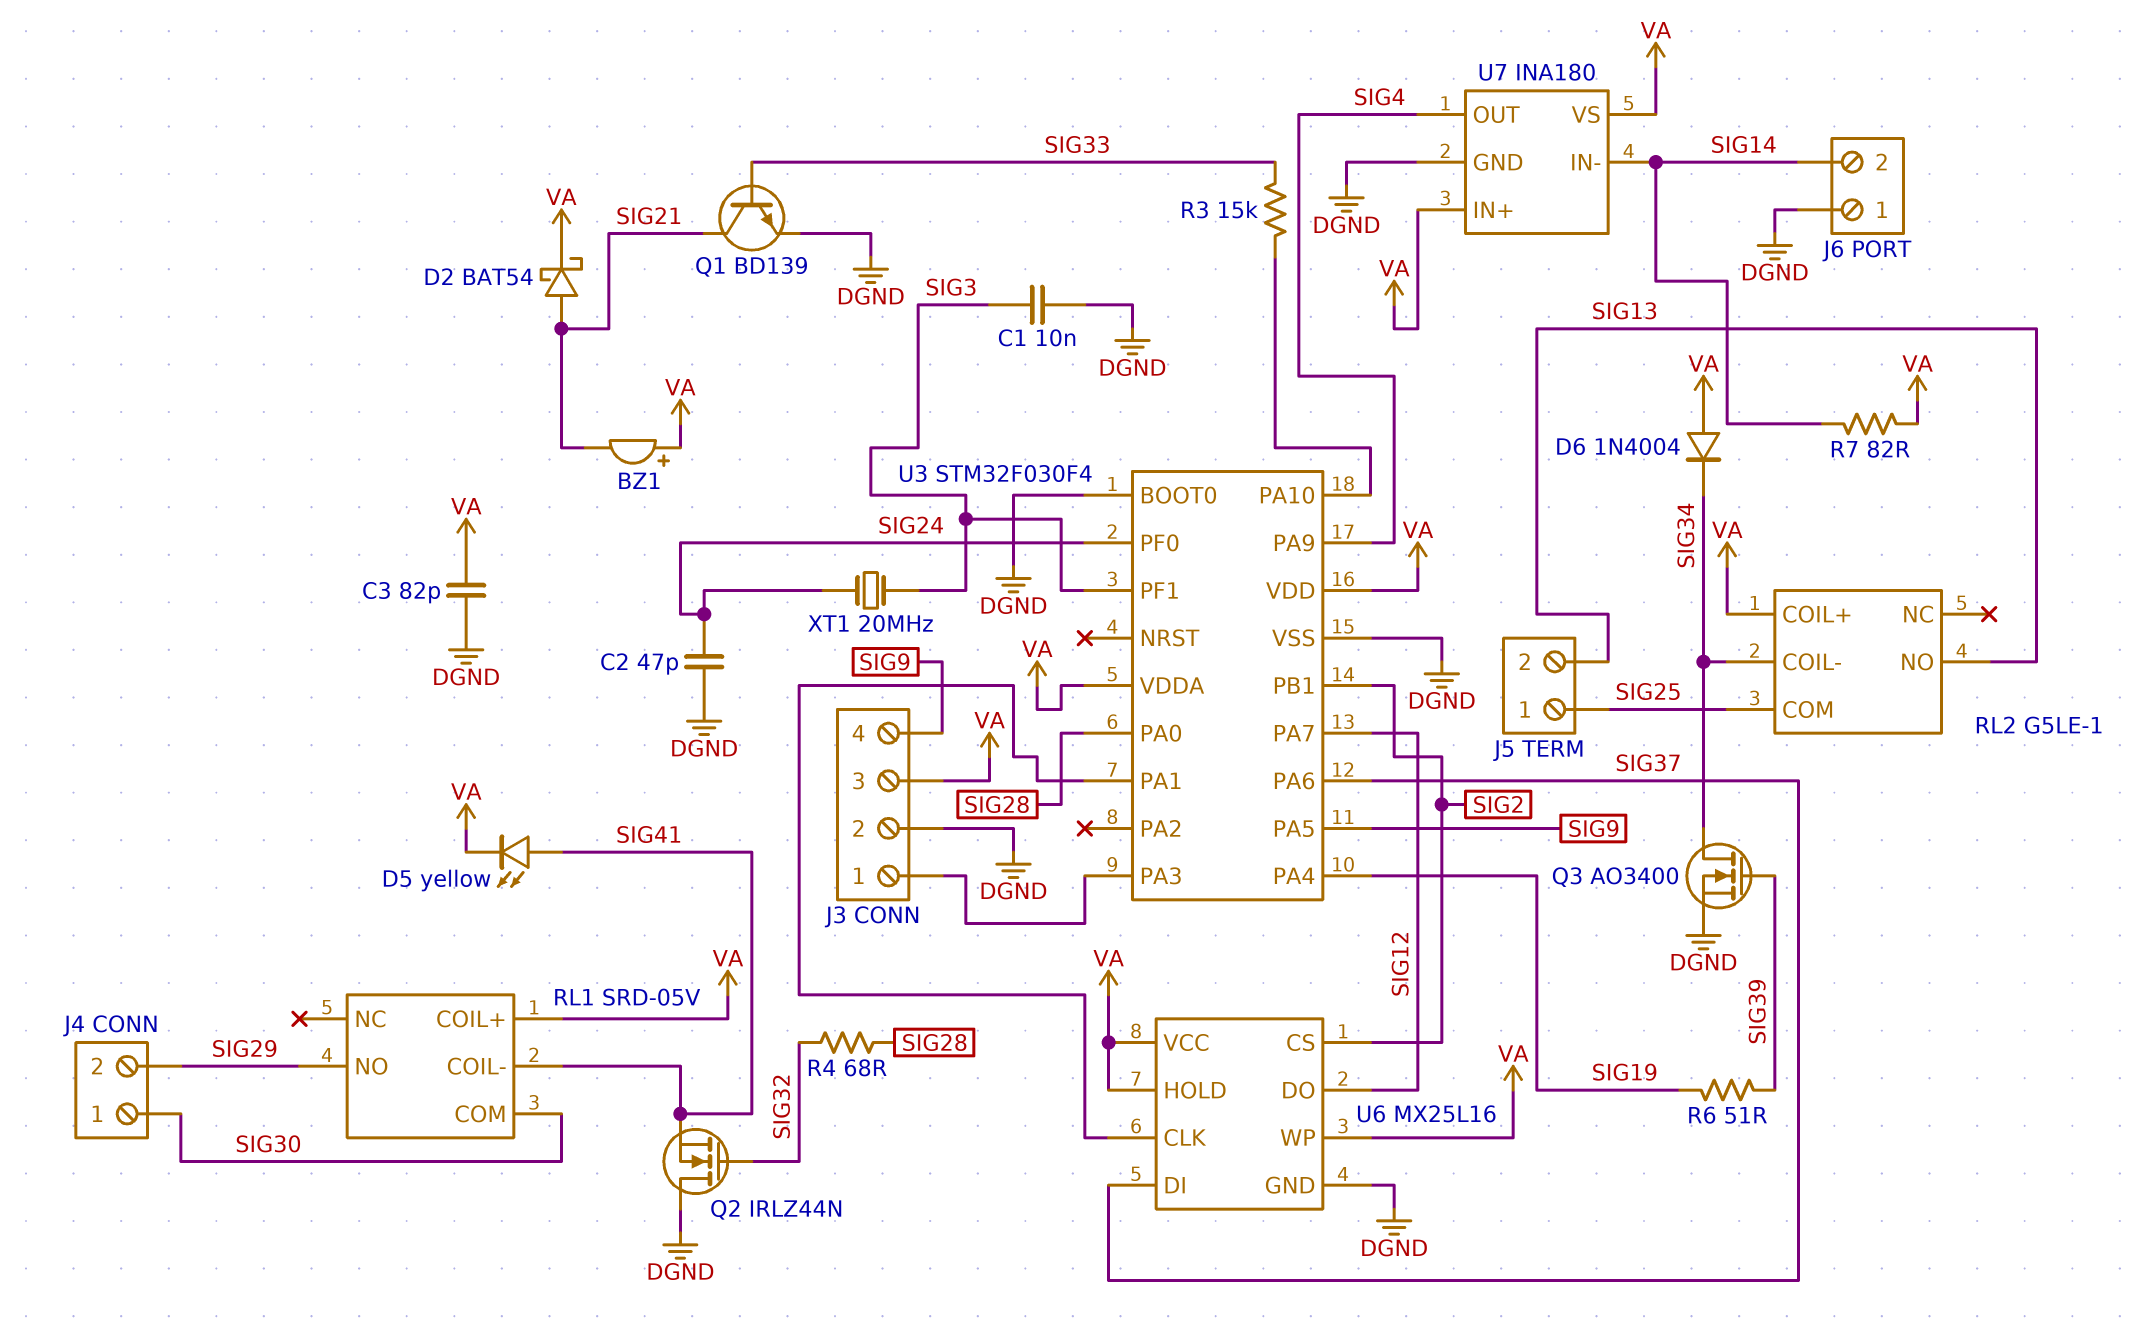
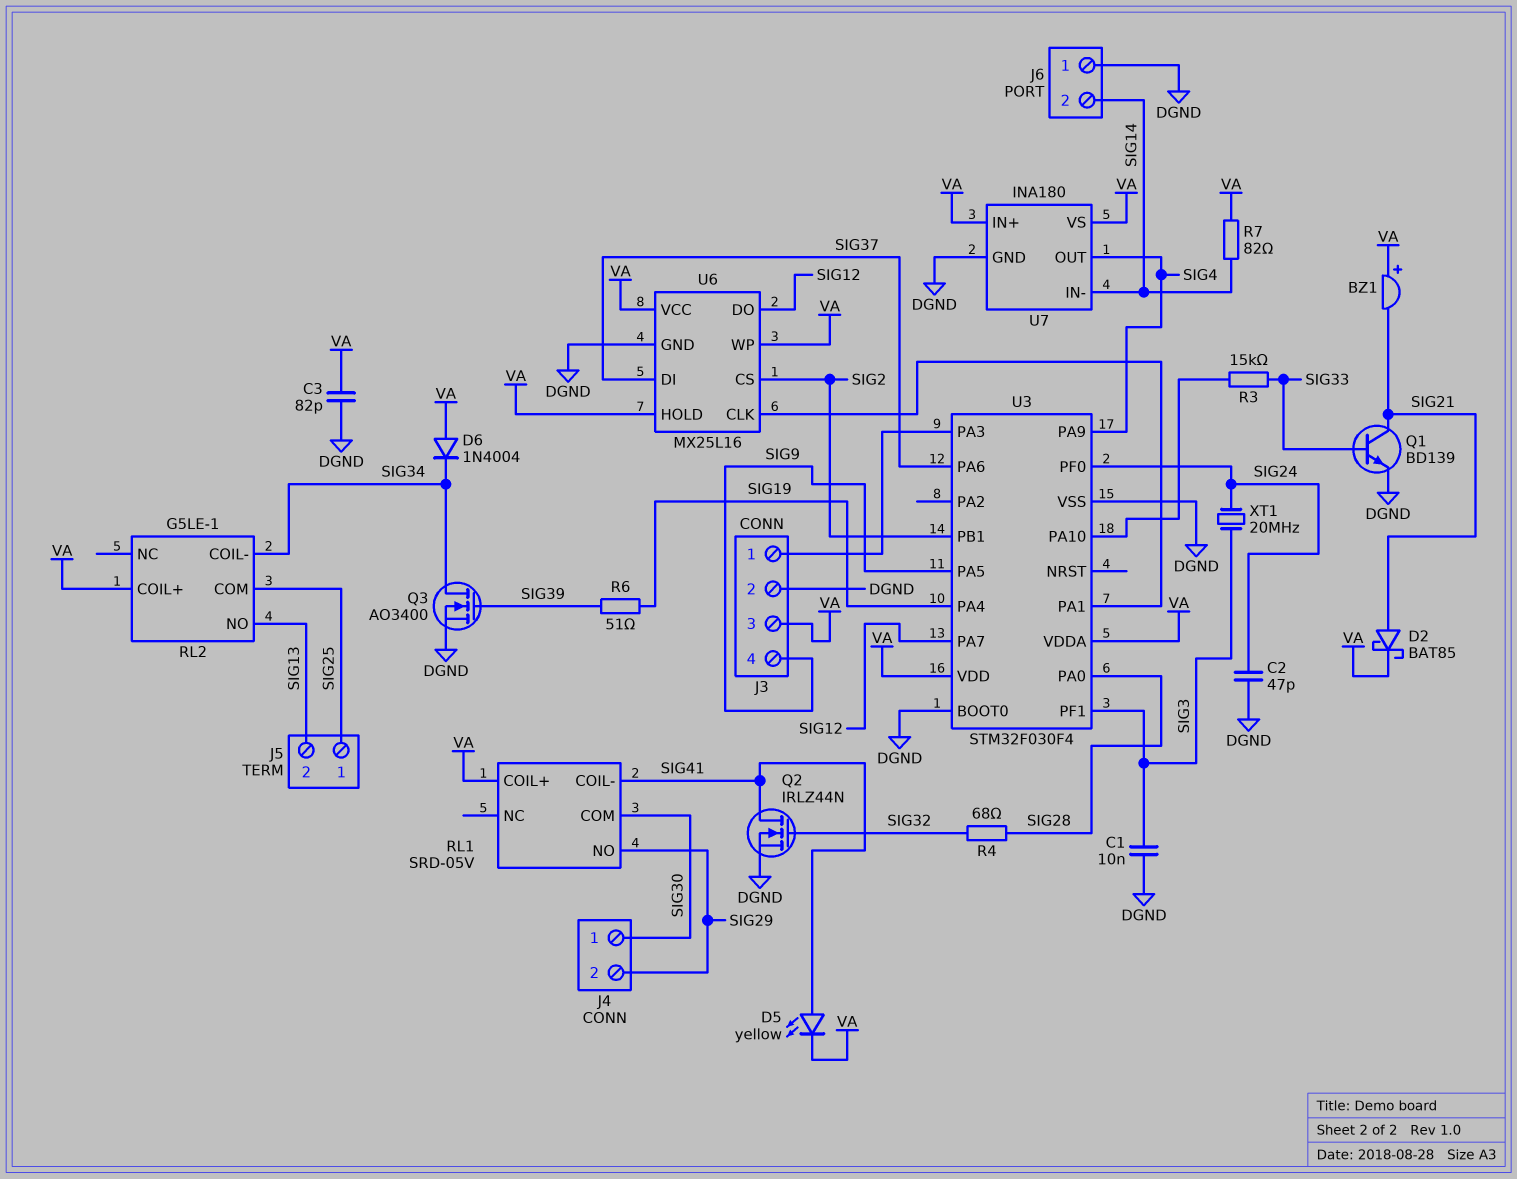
D2: schottky BAT54 (A SIG21, K VA) -> schottky BAT85 (A SIG21, K VA)
Q2: NMOS IRLZ44N (G SIG32, D DGND, S SIG41) -> NMOS IRLZ44N (G SIG32, D SIG41, S DGND)

